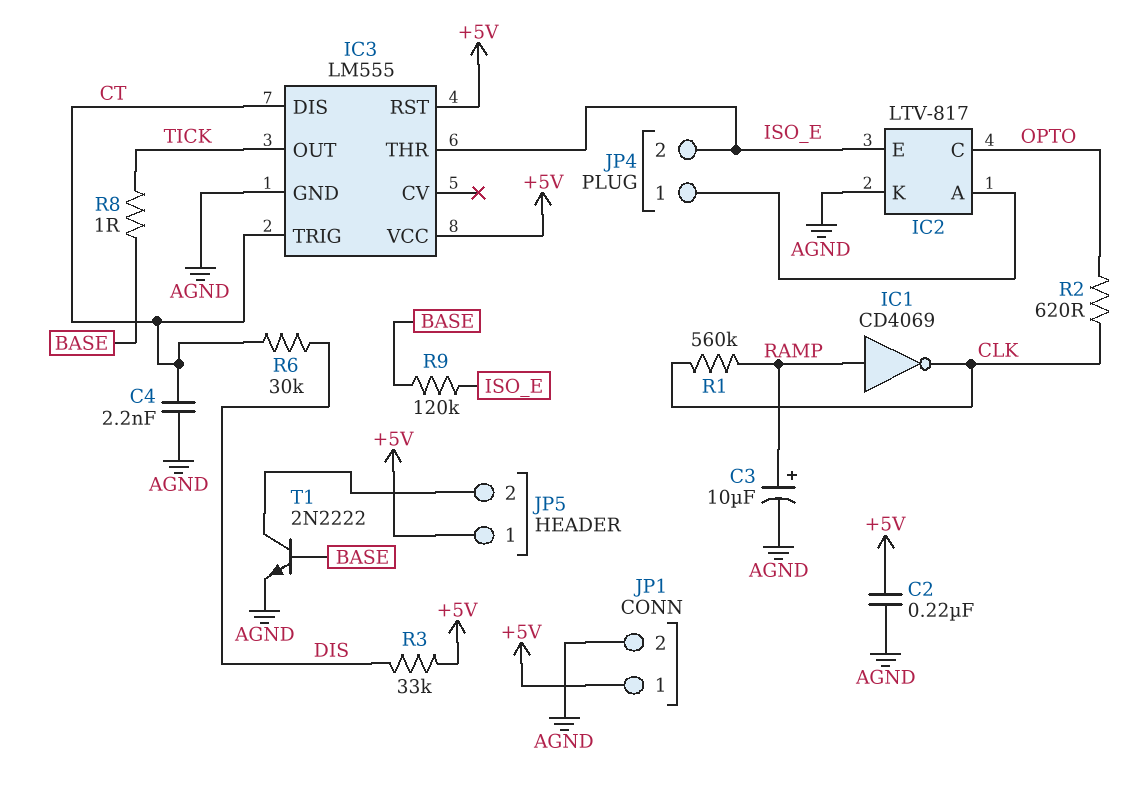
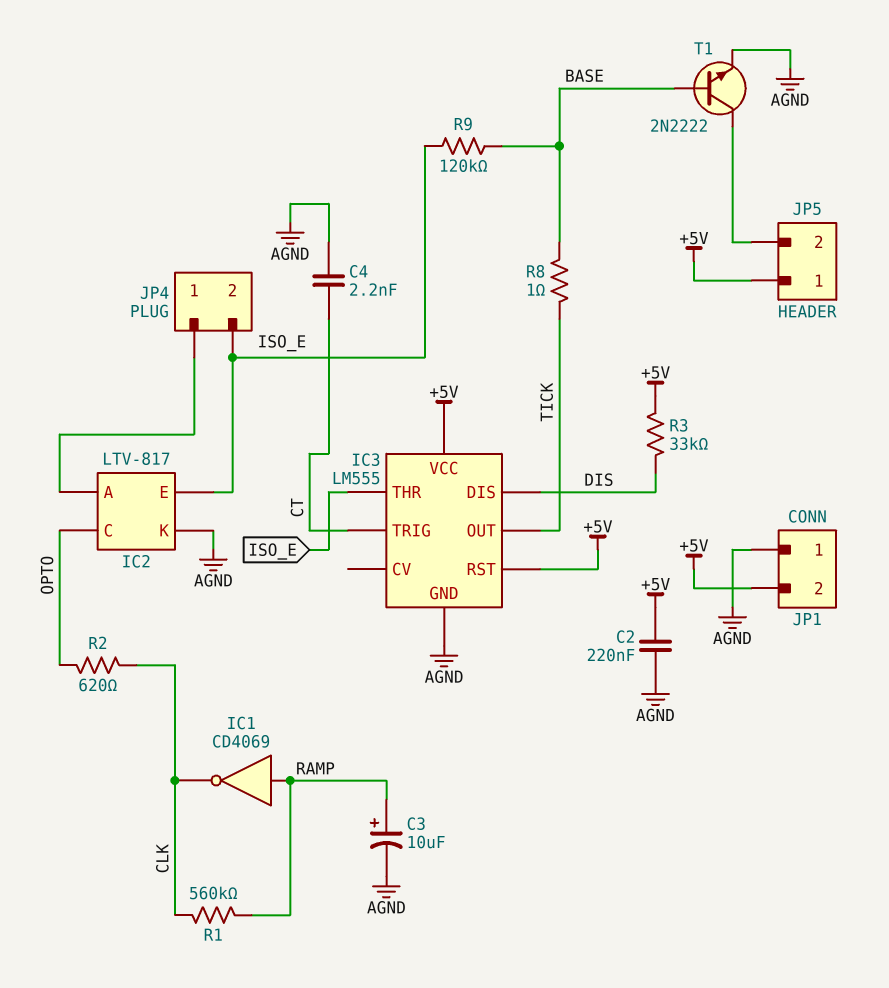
IC3 pin DIS: CT -> DIS
JP1 pin 1: +5V -> AGND
JP1 pin 2: AGND -> +5V
R6: 30k (CT, DIS) -> none

